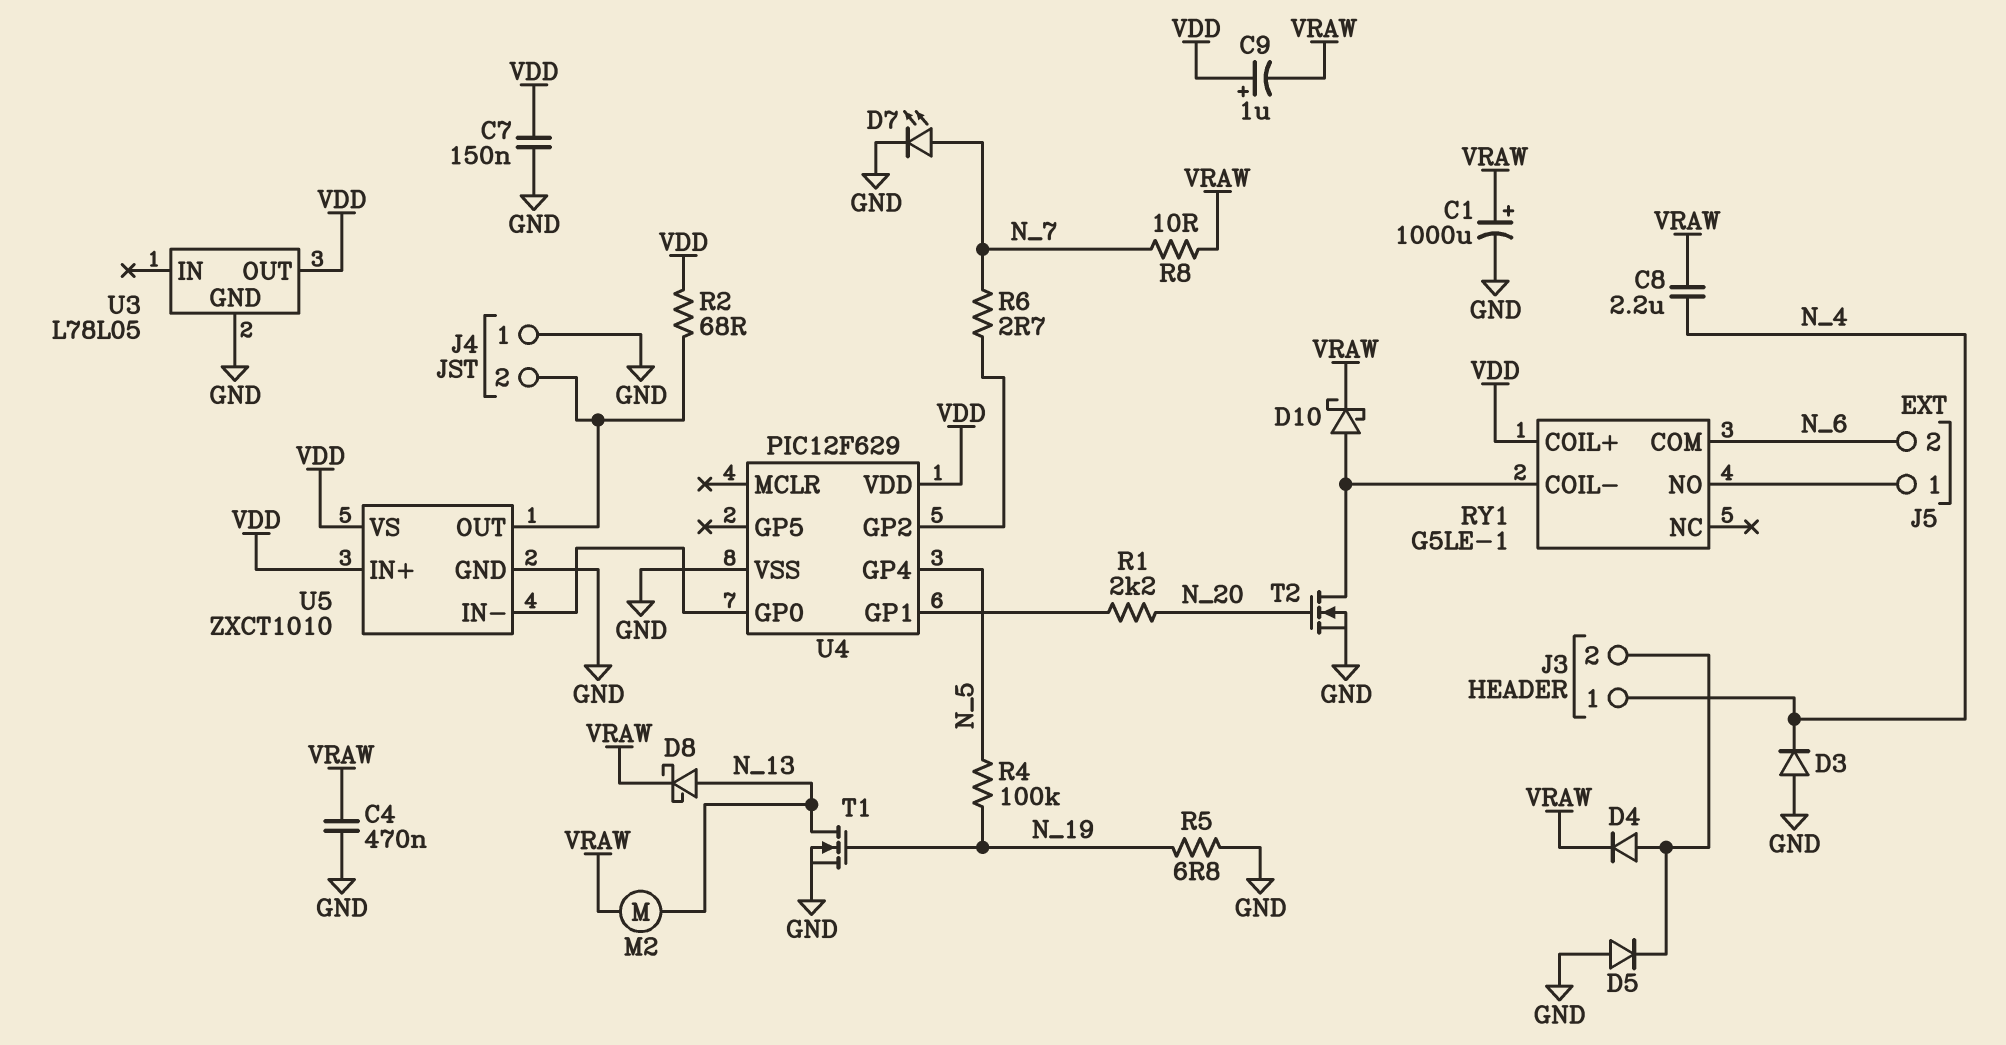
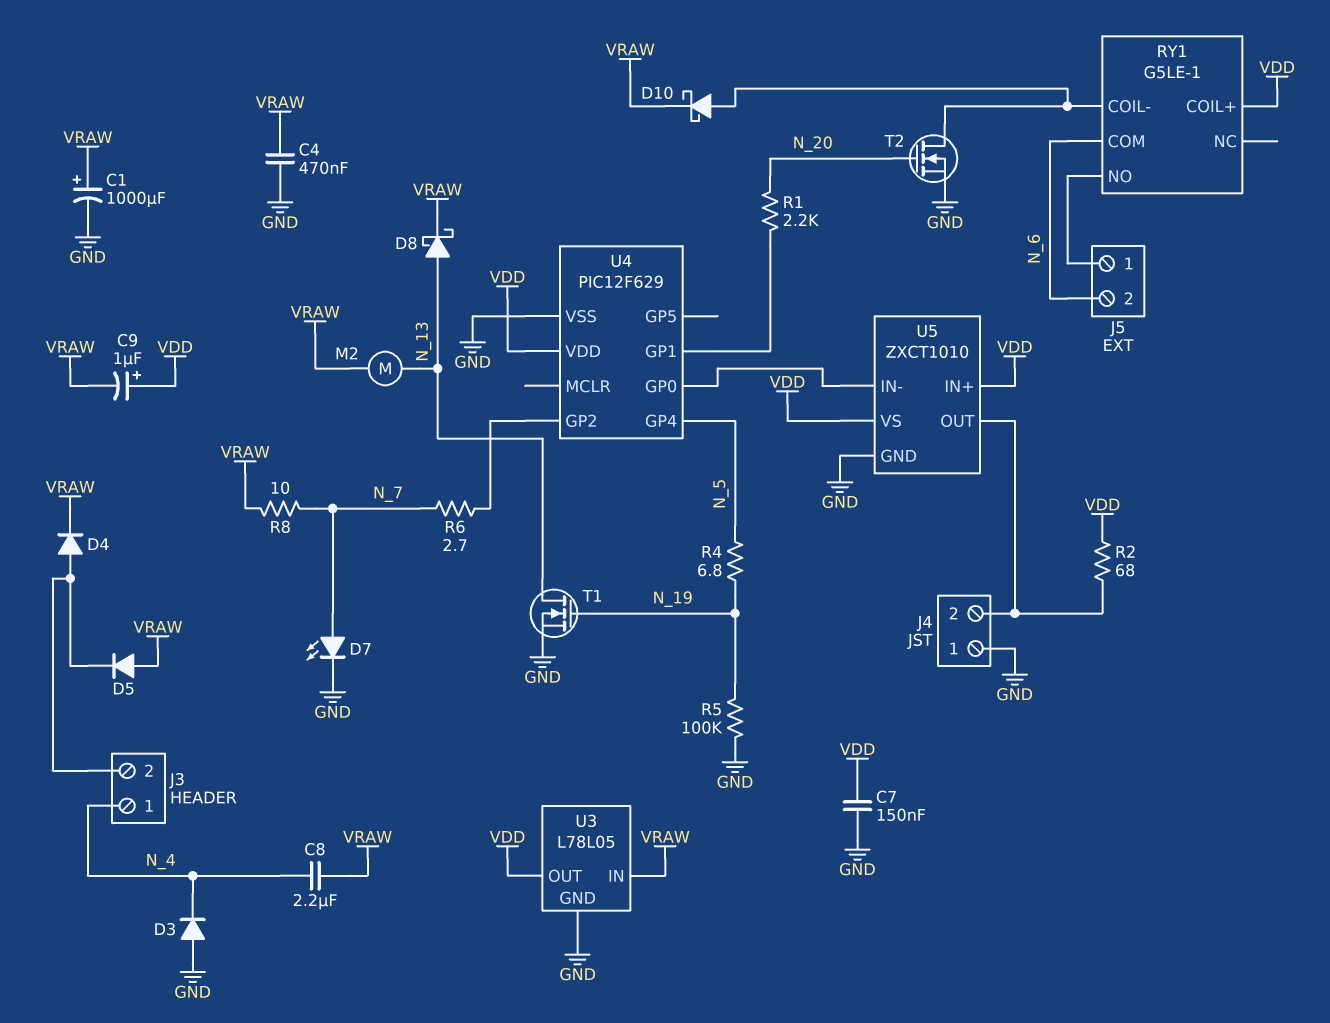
D5: diode (A GND, K J3/2) -> diode (A VRAW, K J3/2)
R4: 100k (N_5, N_19) -> 6.8 (N_5, N_19)
R5: 6.8 (GND, N_19) -> 100k (GND, N_19)
U3 pin IN: none -> VRAW

